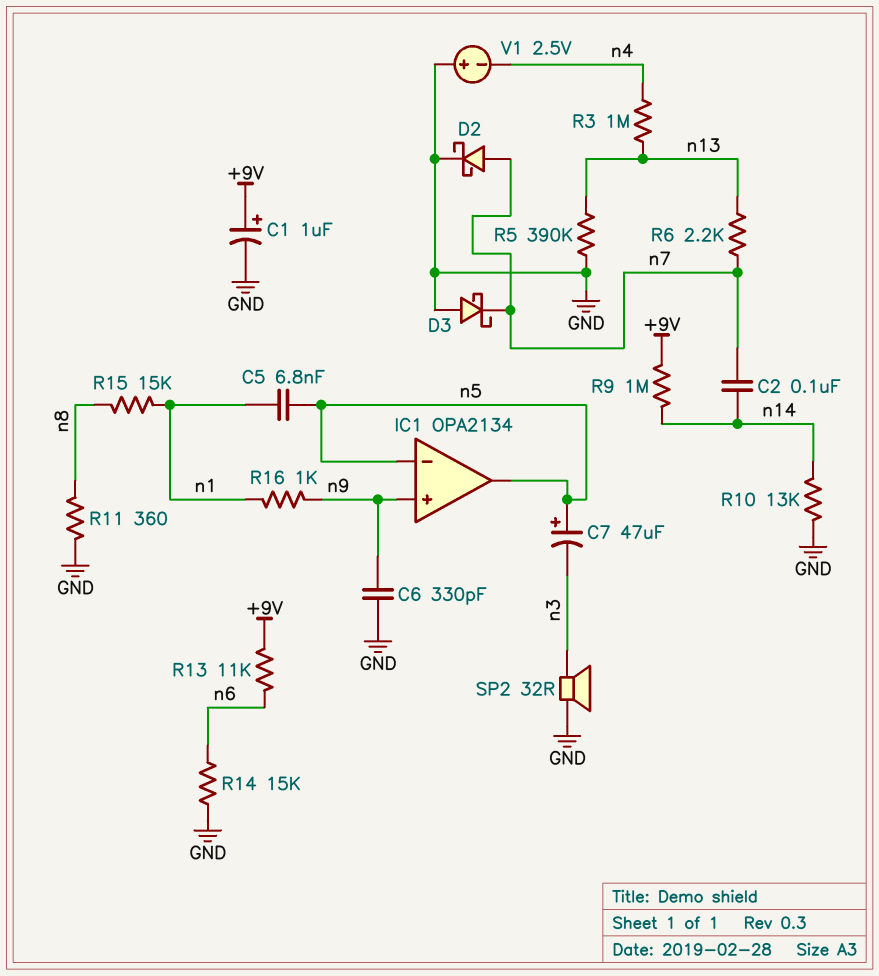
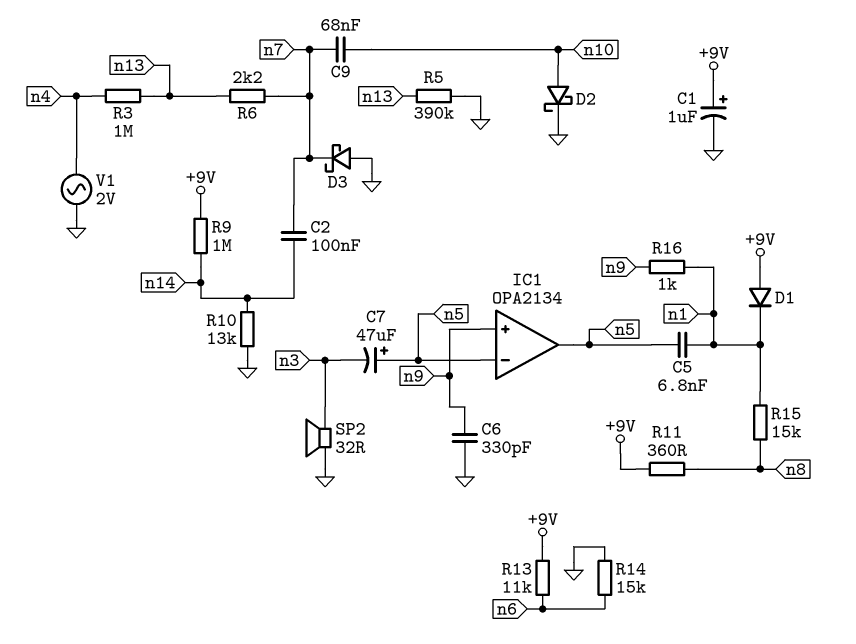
C9: none -> 68nF (n7, n10)
D1: none -> diode (A +9V, K n1)
D2: schottky (A n7, K GND) -> schottky (A n10, K GND)
R11: 360 (GND, n8) -> 360 (+9V, n8)
V1: 2.5V (plus GND, minus n4) -> AC 2V (GND, n4)

